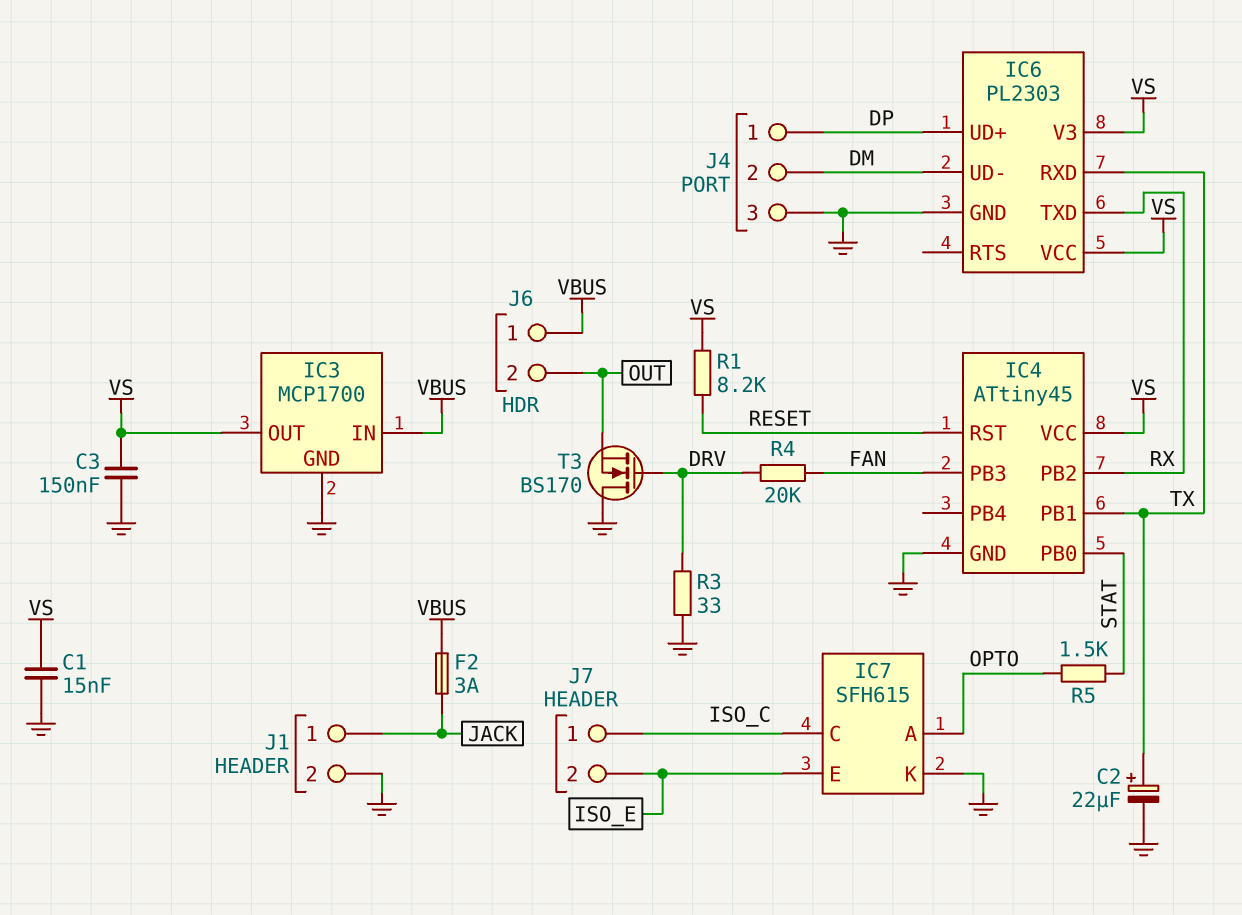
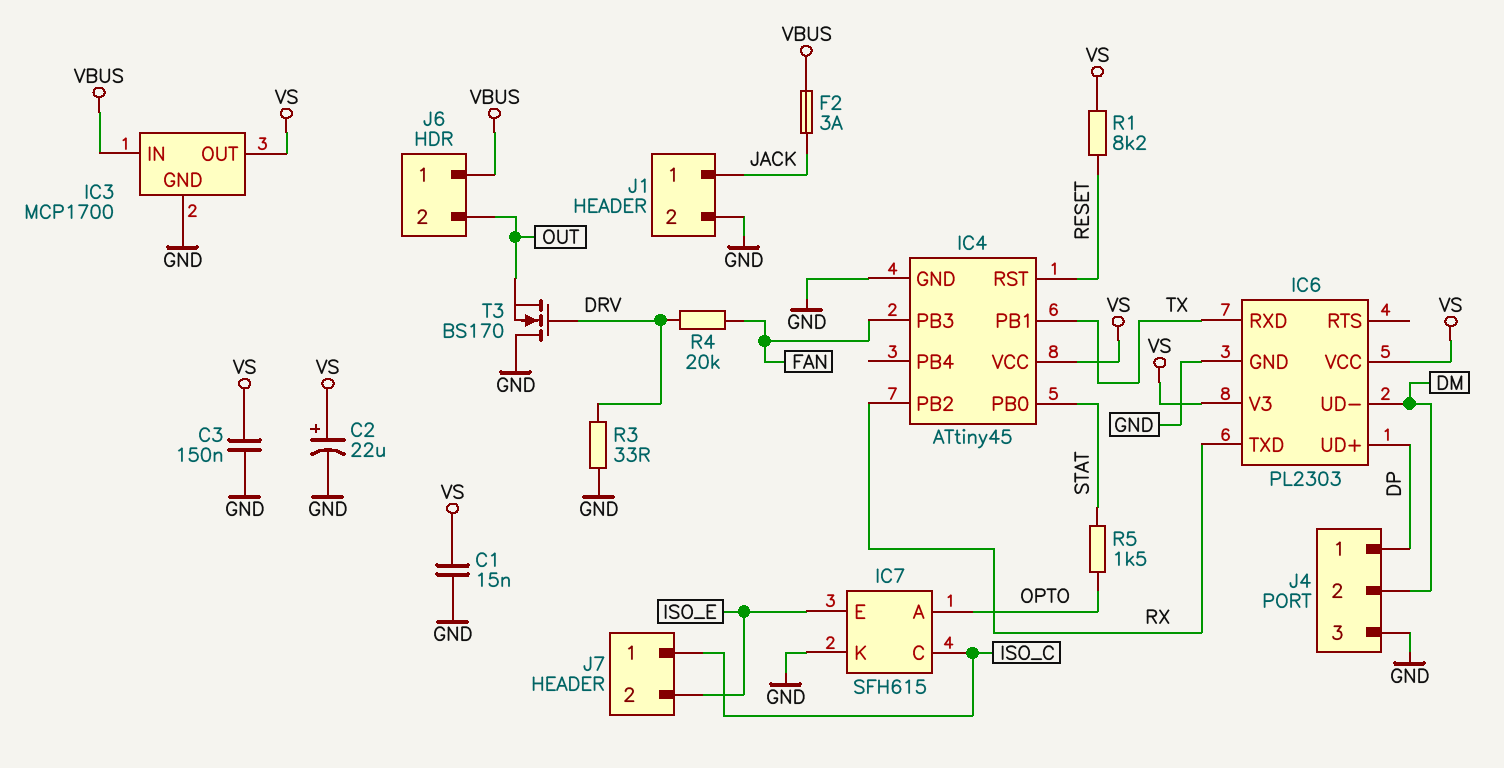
C2: 22uF (plus TX, minus GND) -> 22uF (plus VS, minus GND)

